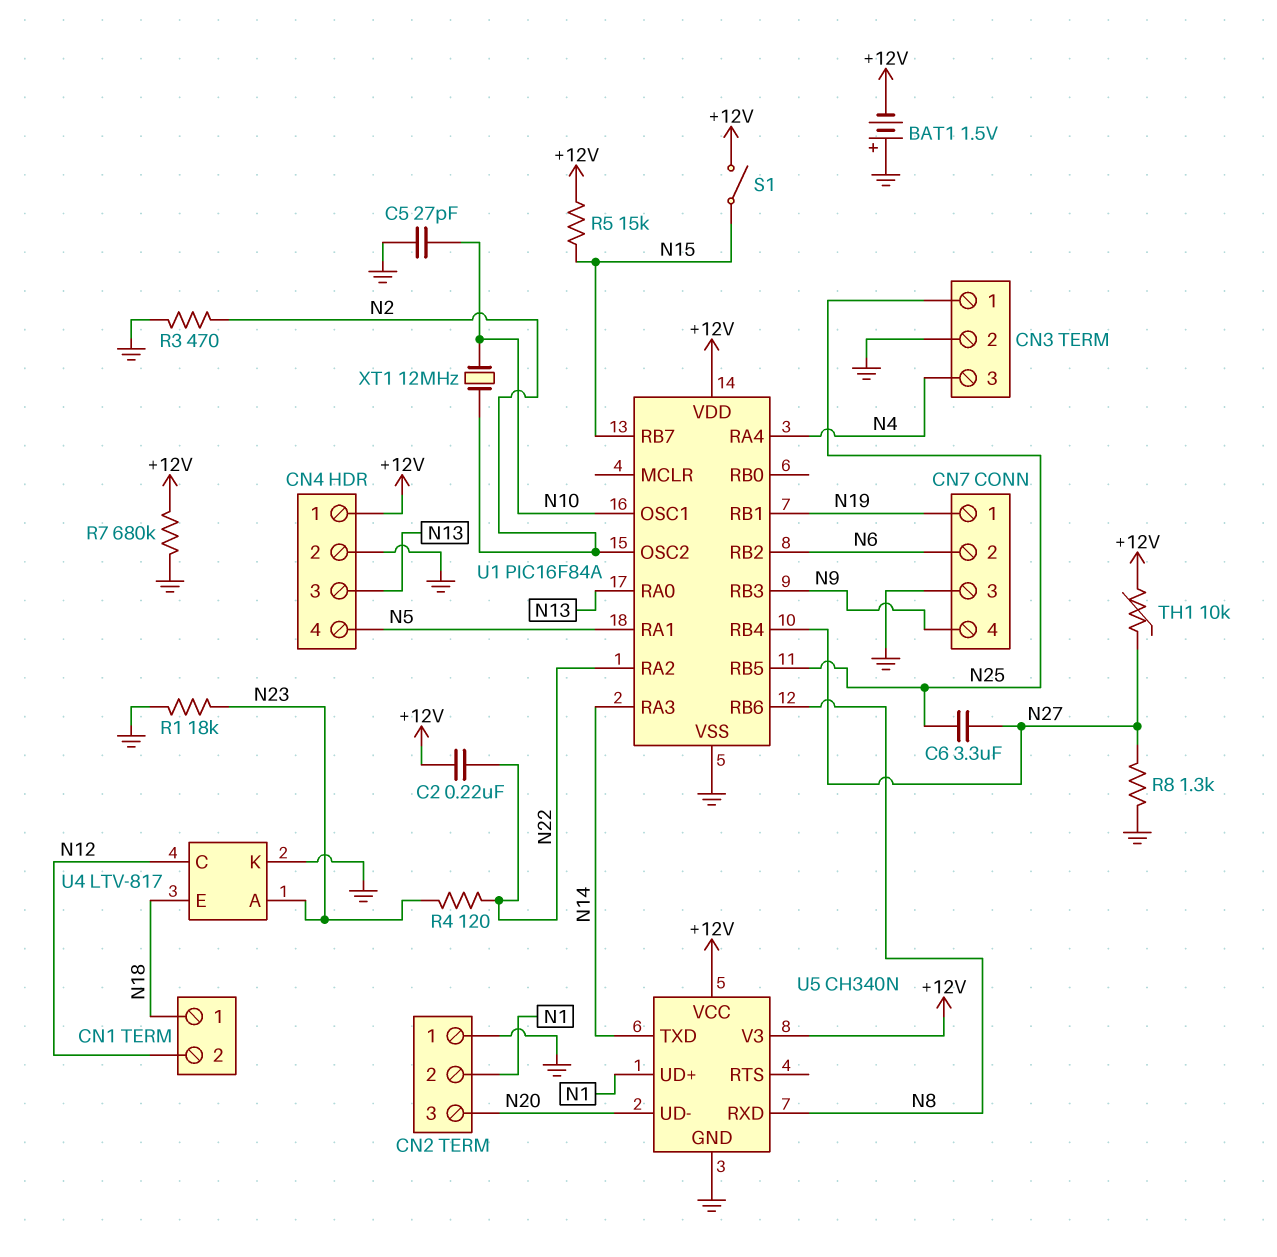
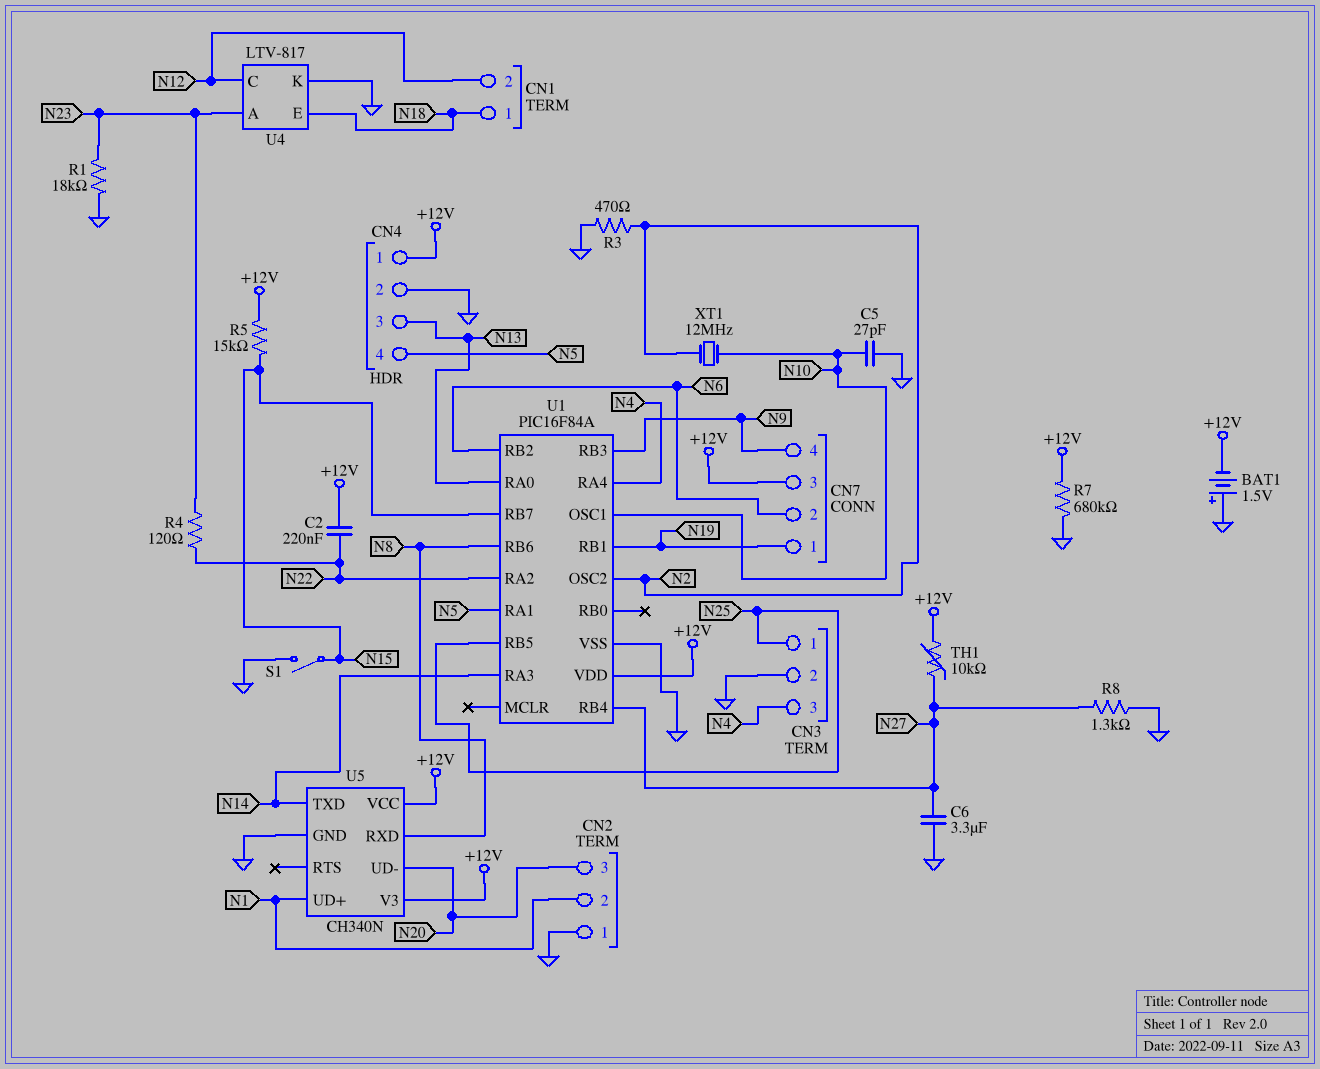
C6: 3.3uF (N25, N27) -> 3.3uF (GND, N27)
CN7 pin 3: GND -> +12V
S1: switch (+12V, N15) -> switch (GND, N15)

